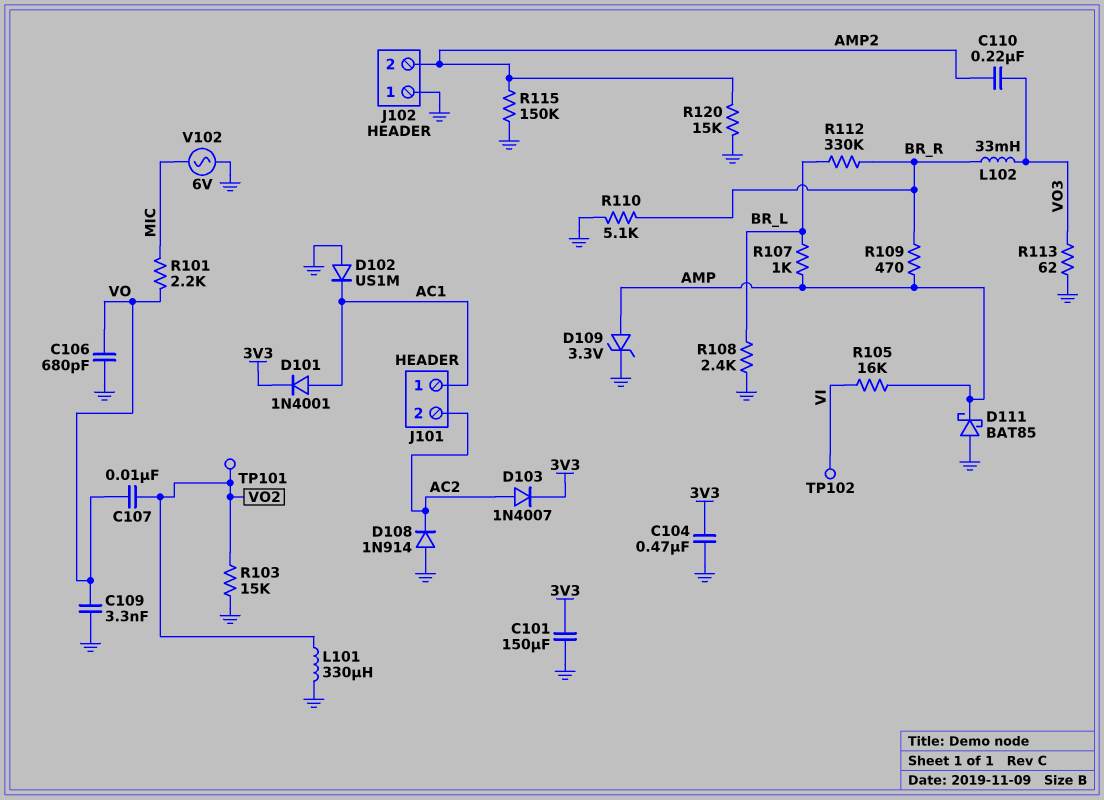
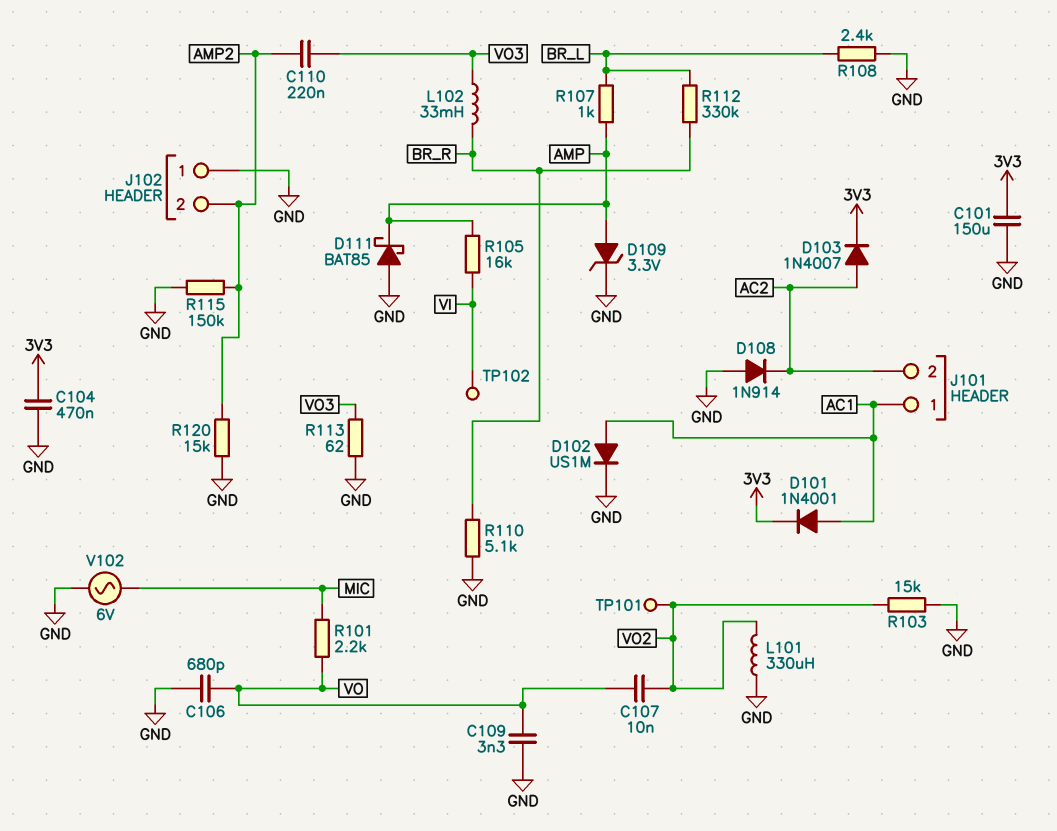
D102: diode US1M (A GND, K AC1) -> diode US1M (A AC1, K GND)
R109: 470 (AMP, BR_R) -> none

